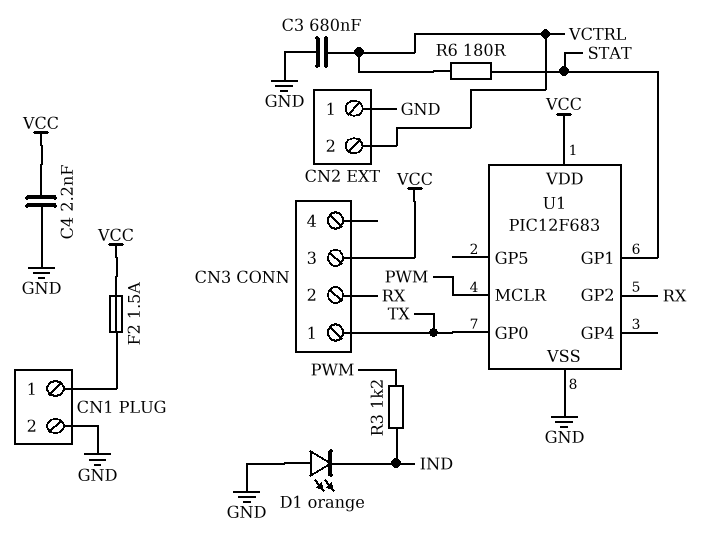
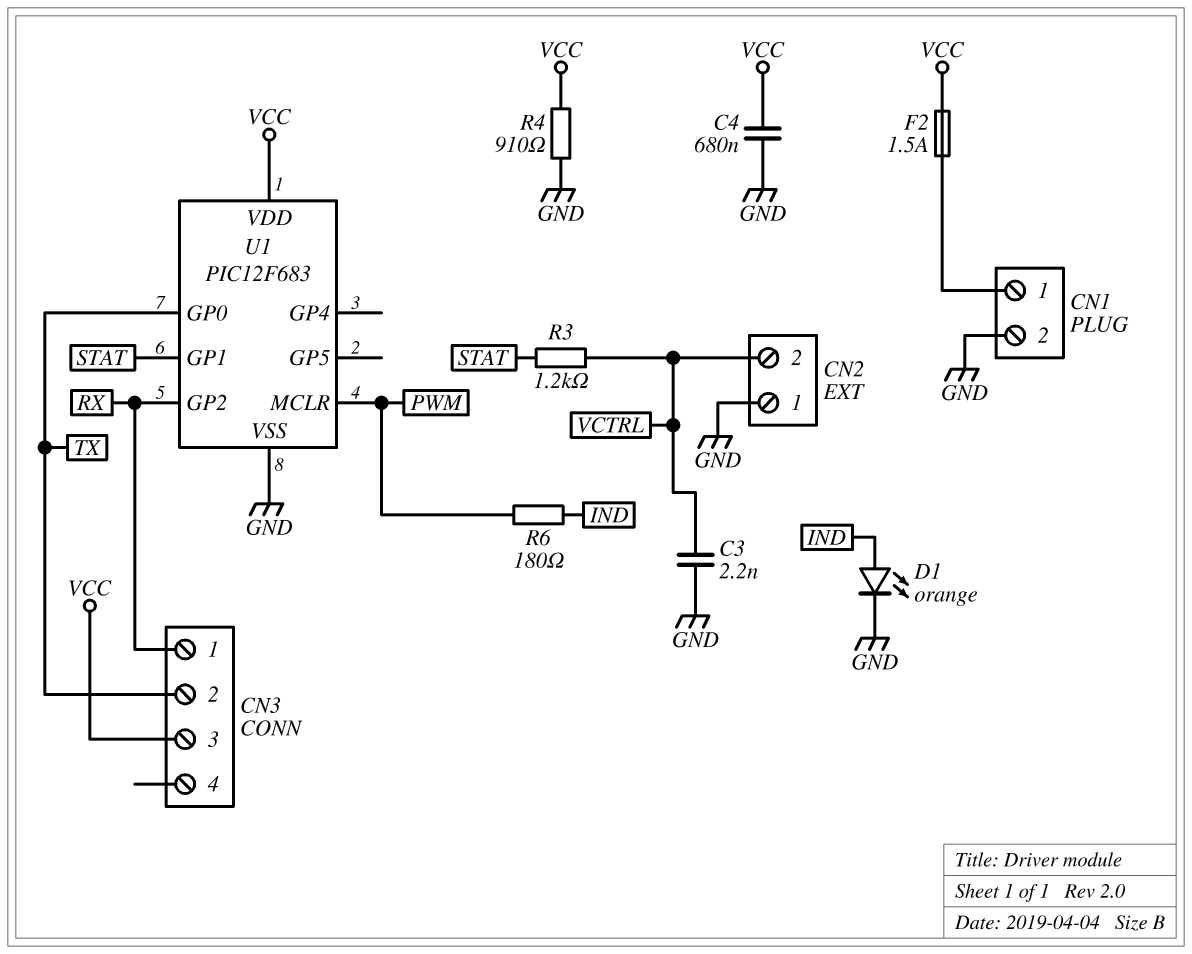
C3: 680nF (GND, VCTRL) -> 2.2nF (GND, VCTRL)
C4: 2.2nF (GND, VCC) -> 680nF (GND, VCC)
CN3 pin 1: TX -> RX
CN3 pin 2: RX -> TX
D1: LED orange (A GND, K IND) -> LED orange (A IND, K GND)
R3: 1.2k (IND, PWM) -> 1.2k (STAT, VCTRL)
R4: none -> 910 (GND, VCC)
R6: 180 (STAT, VCTRL) -> 180 (IND, PWM)

